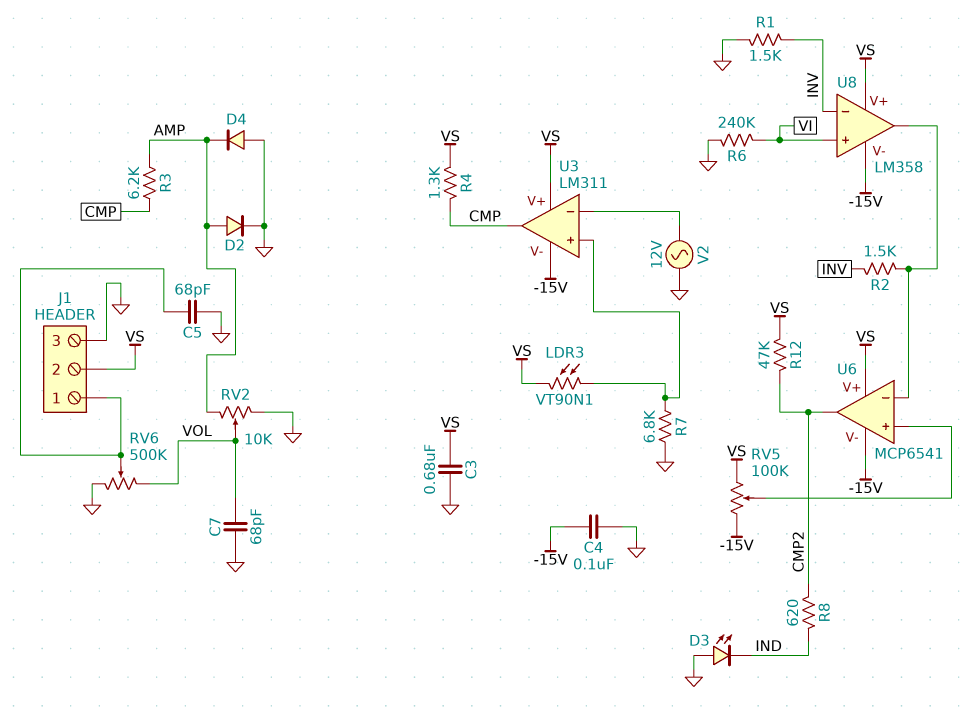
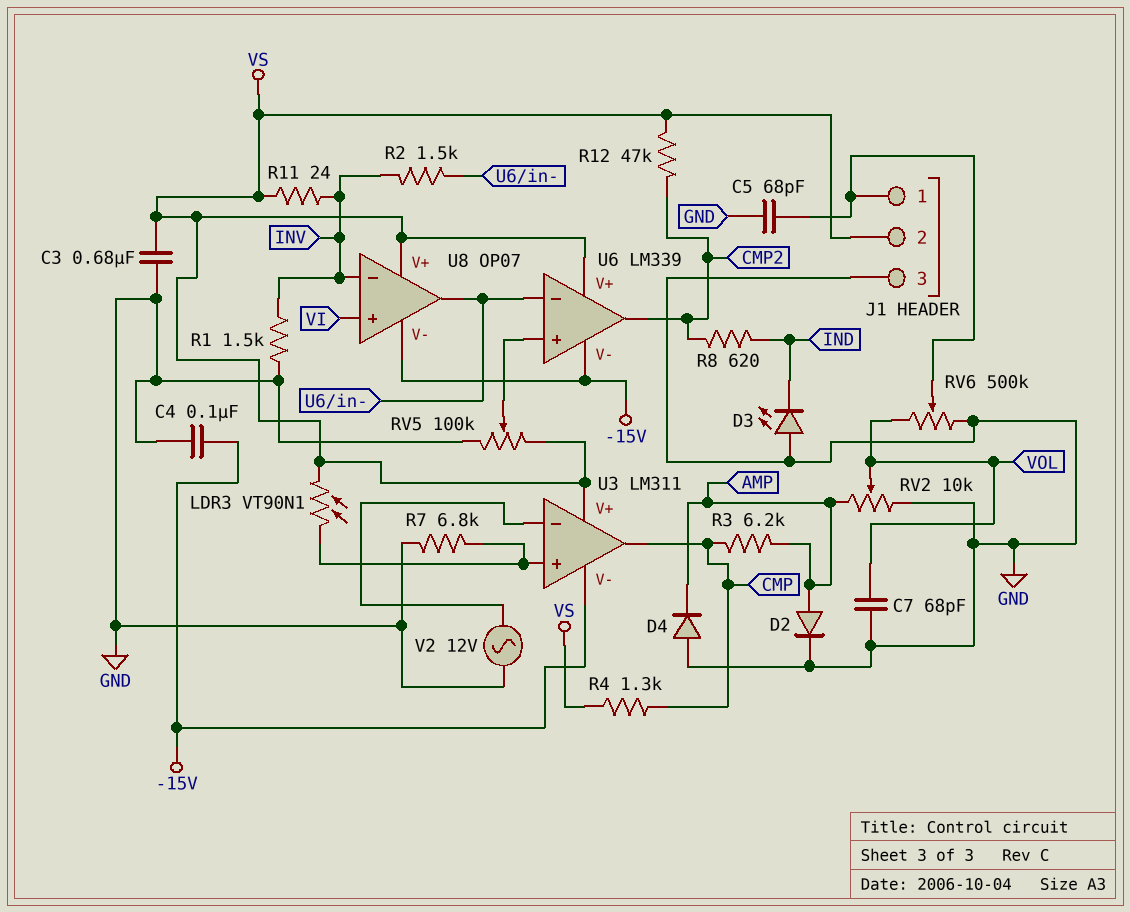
R6: 240k (GND, VI) -> none
R11: none -> 24 (INV, VS)
RV5: 100k (-15V, VS, wiper U6/in+) -> 100k (GND, VS, wiper U6/in+)
U6: MCP6541 -> LM339
U8: LM358 -> OP07

